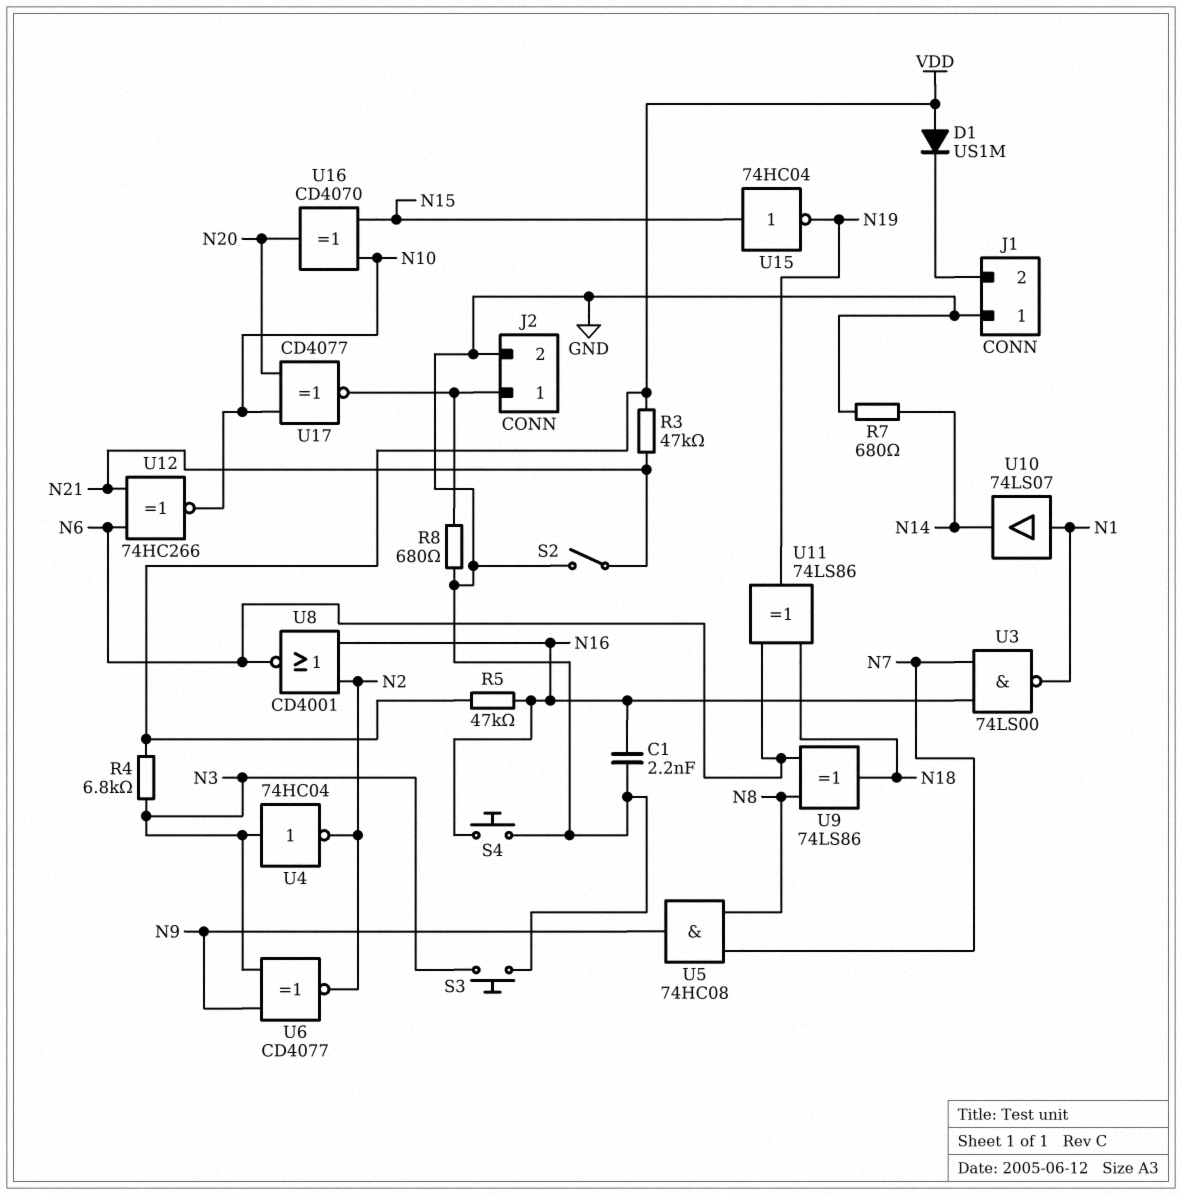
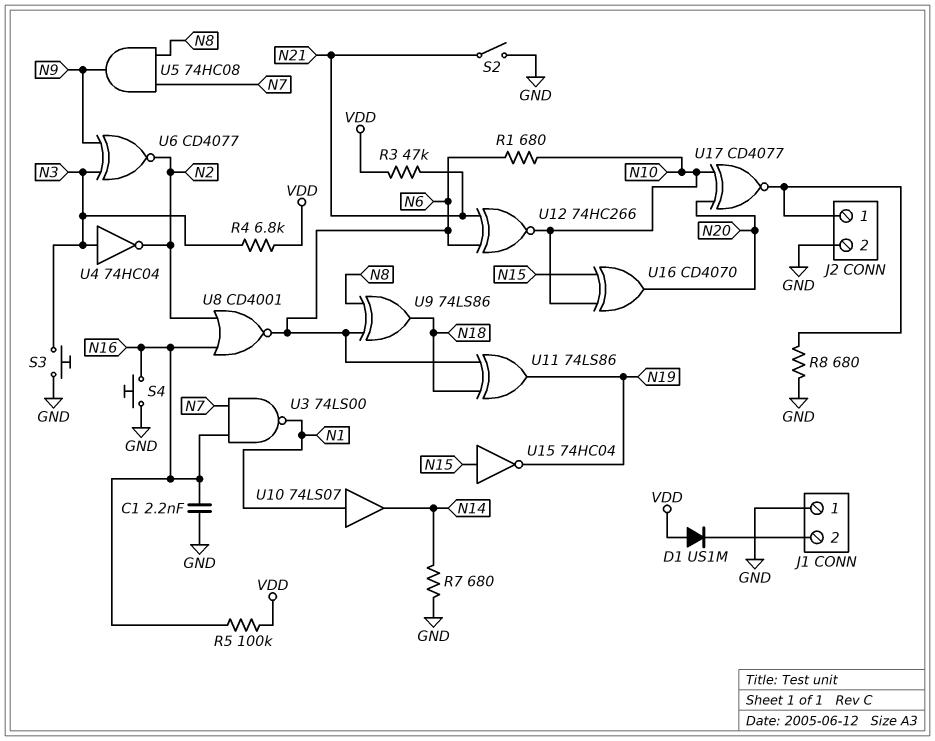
R1: none -> 680 (N6, N10)
R5: 47k (N16, VDD) -> 100k (N16, VDD)

